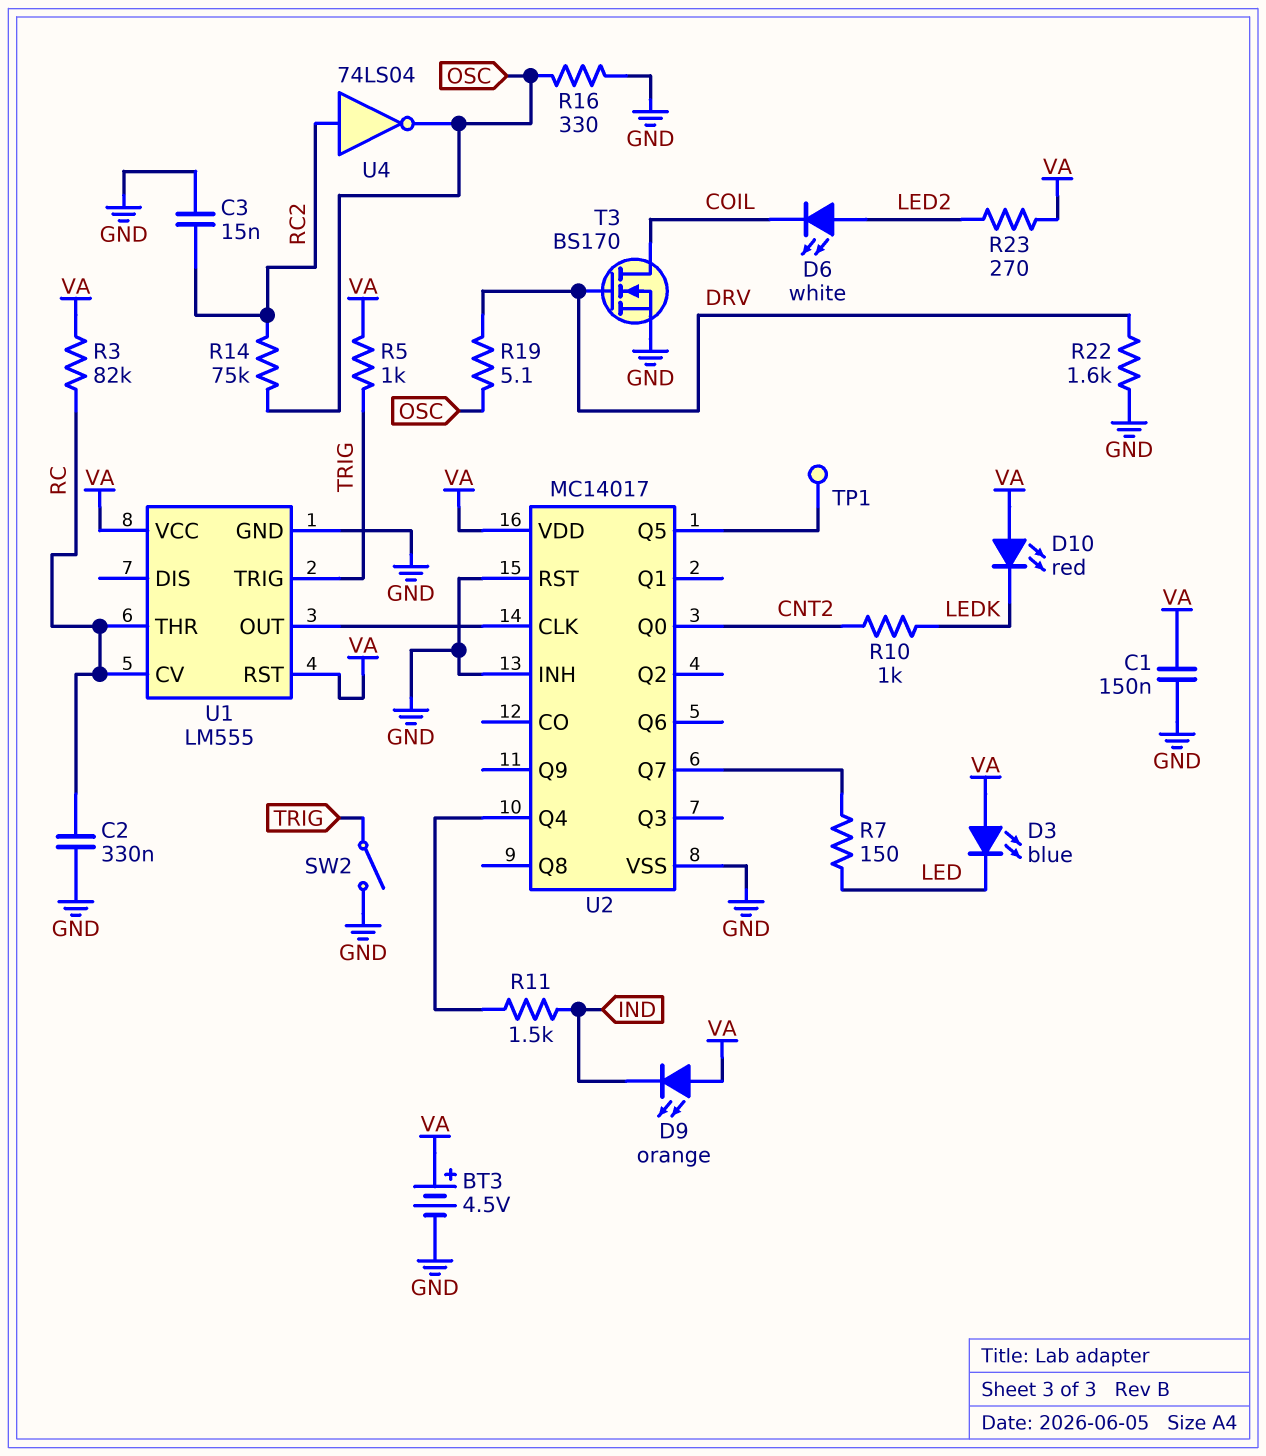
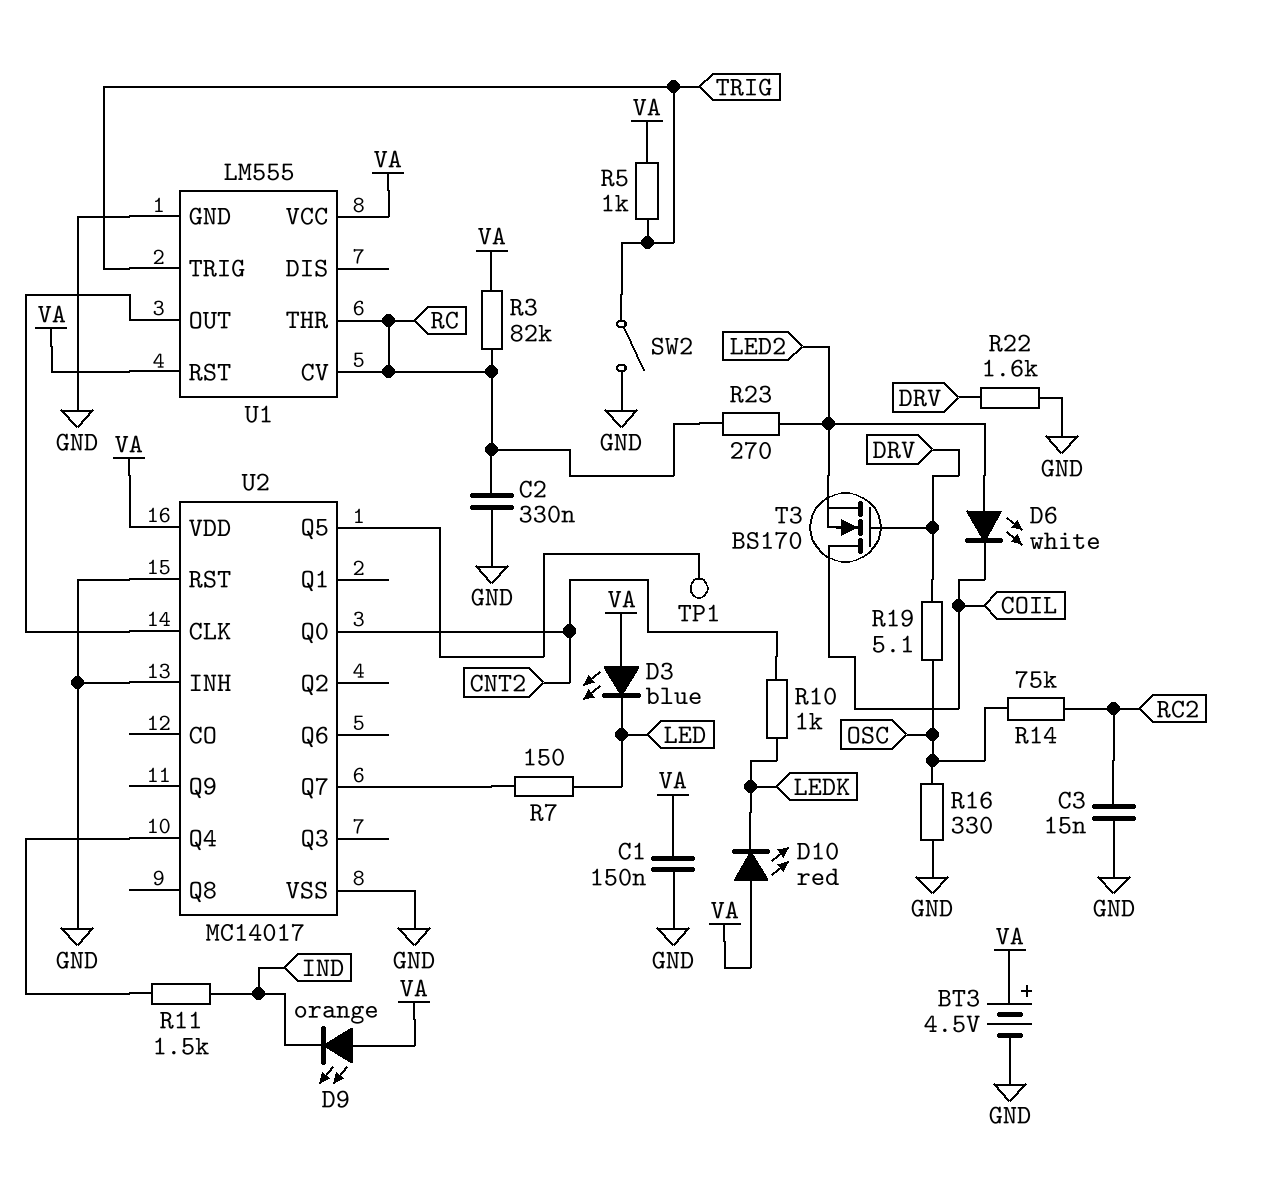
R23: 270 (LED2, VA) -> 270 (LED2, RC)
T3: NMOS BS170 (G DRV, D COIL, S GND) -> NMOS BS170 (G DRV, D COIL, S LED2)
U4: NOT 74LS04 (in RC2, out OSC) -> none

